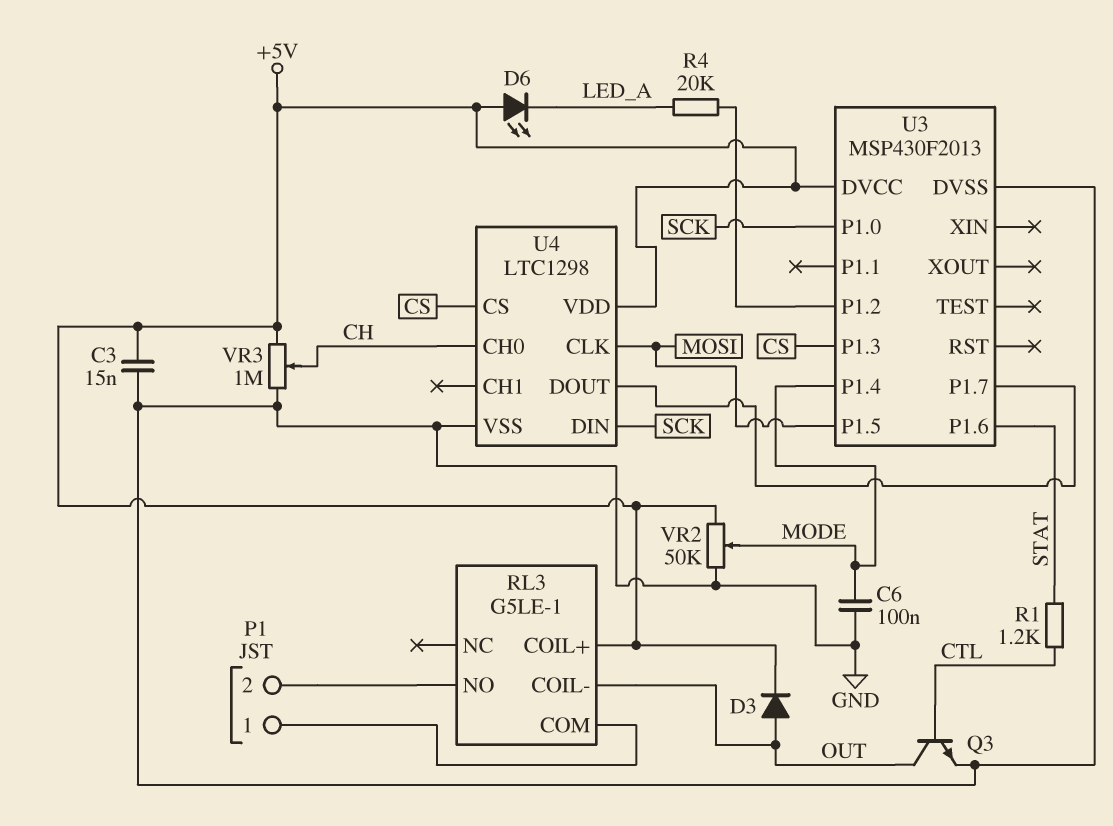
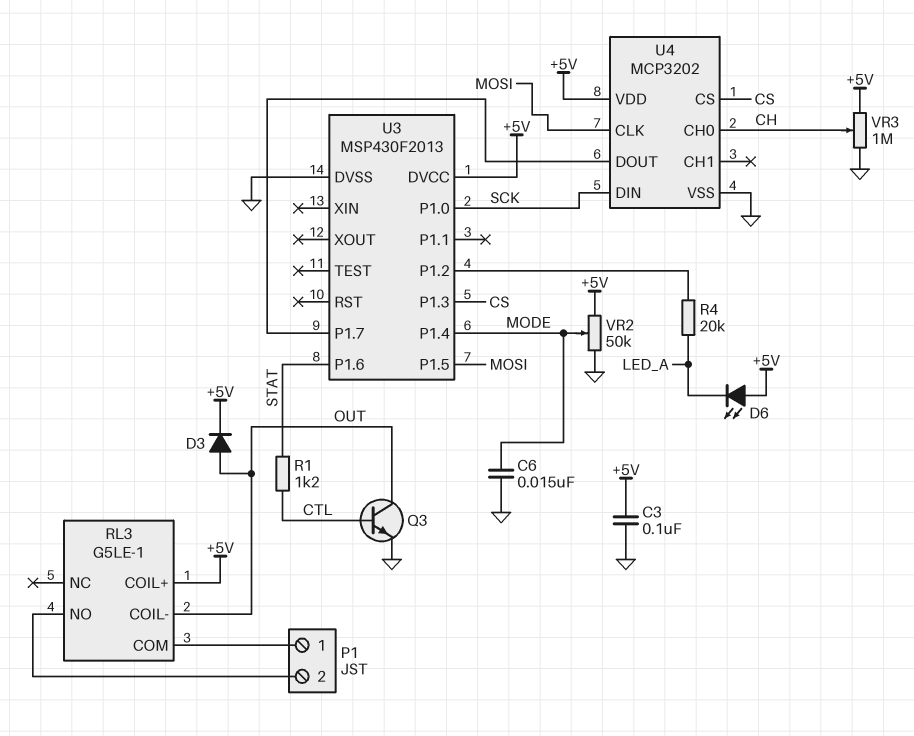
C3: 15nF (+5V, GND) -> 100nF (+5V, GND)
C6: 100nF (GND, MODE) -> 15nF (GND, MODE)
U4: LTC1298 -> MCP3202

